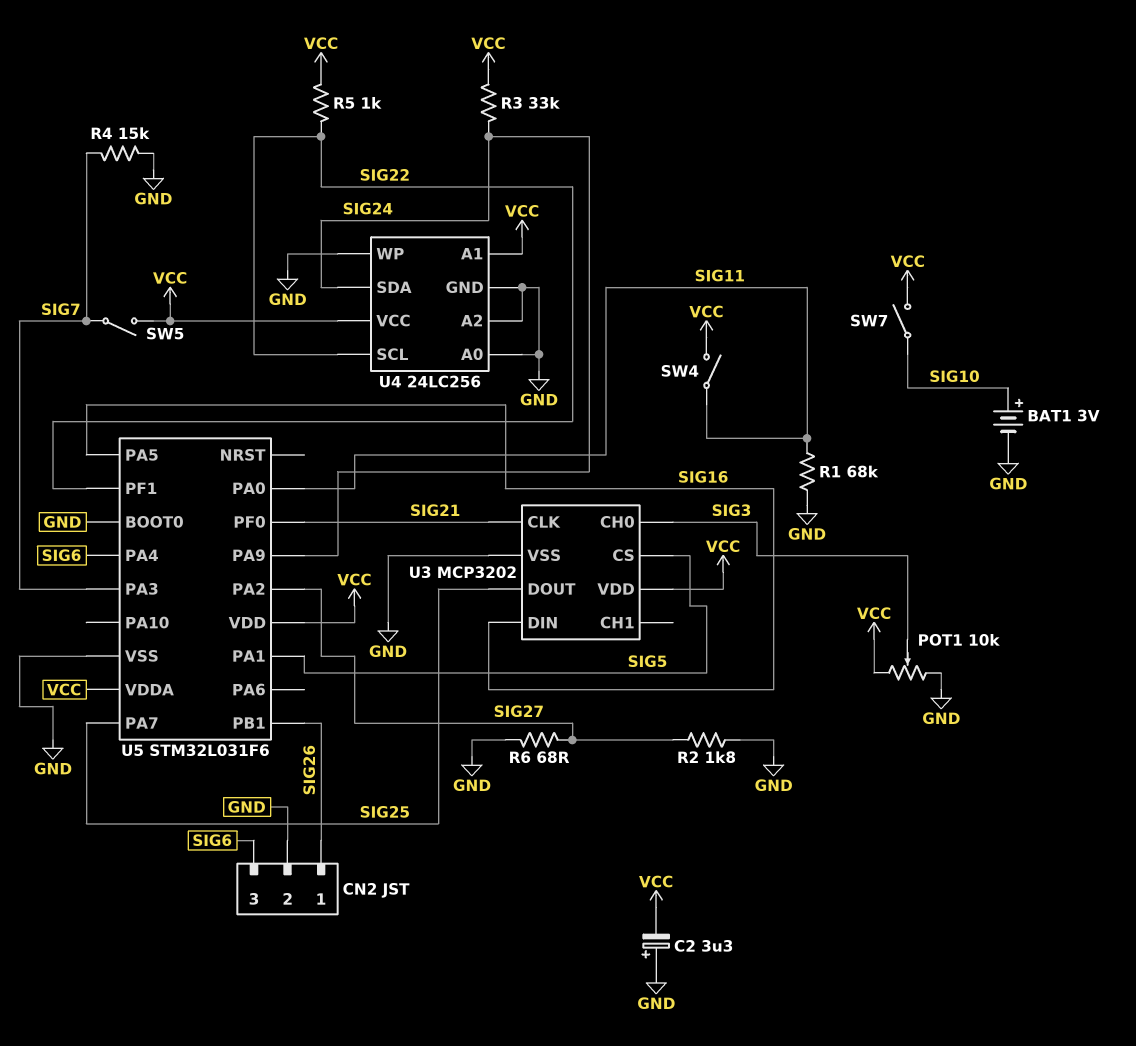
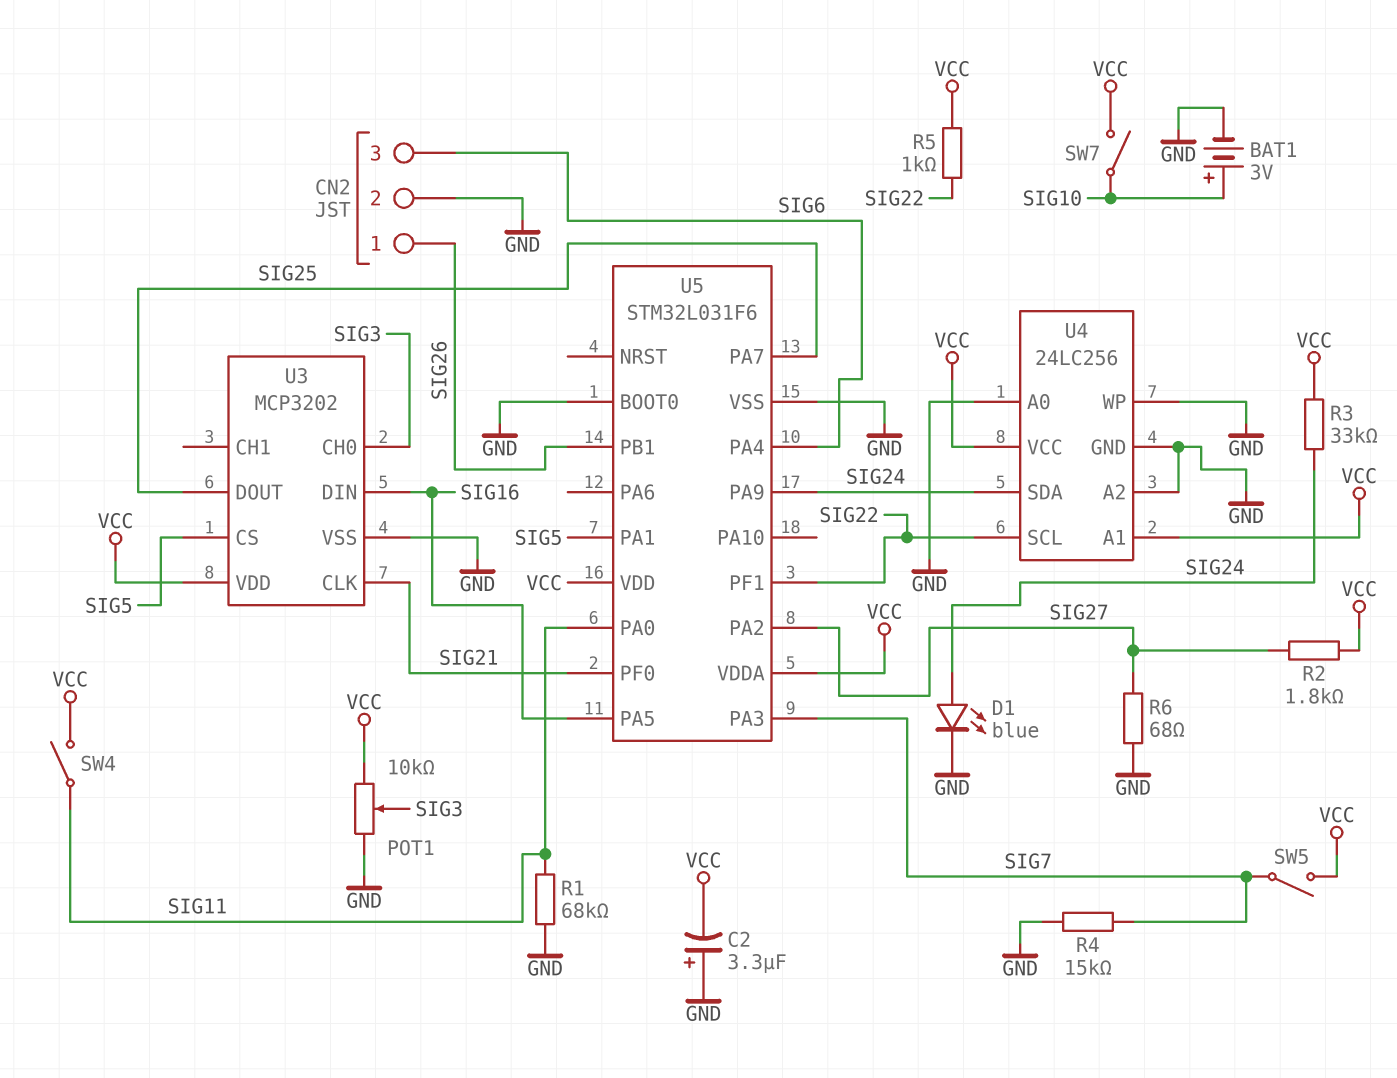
D1: none -> LED blue (A SIG24, K GND)
R2: 1.8k (GND, SIG27) -> 1.8k (SIG27, VCC)

